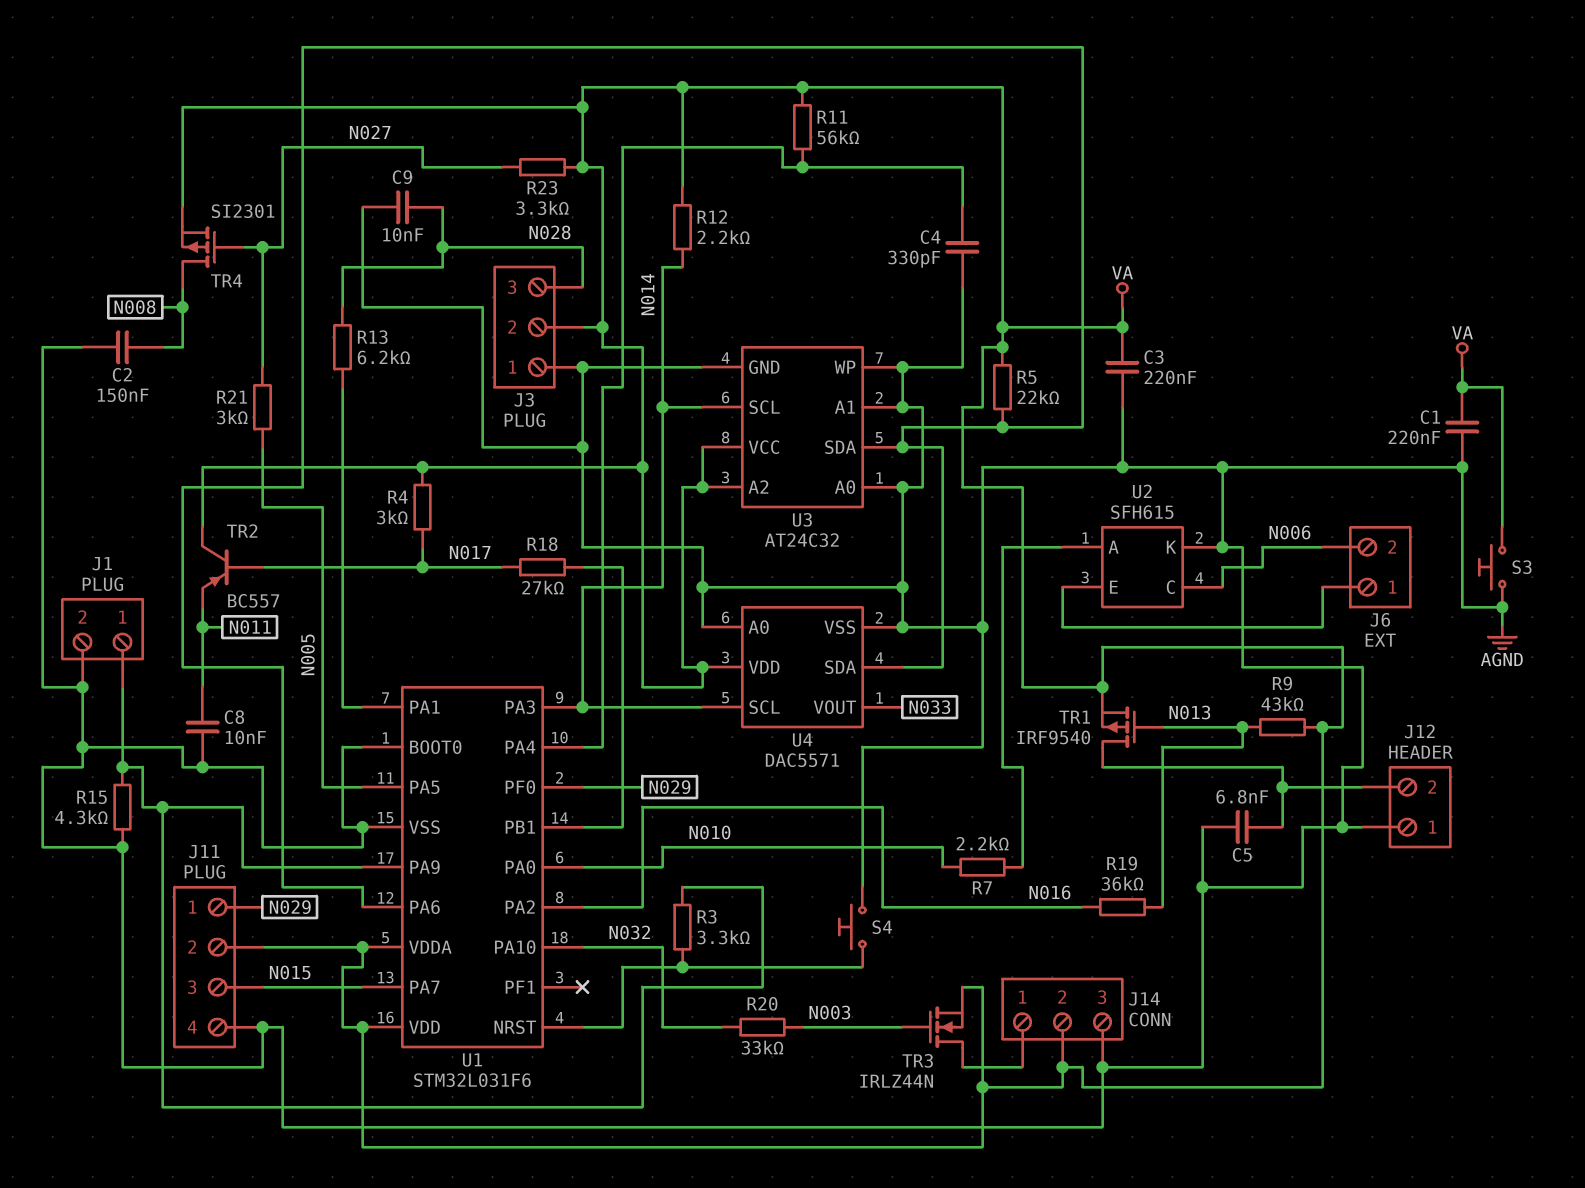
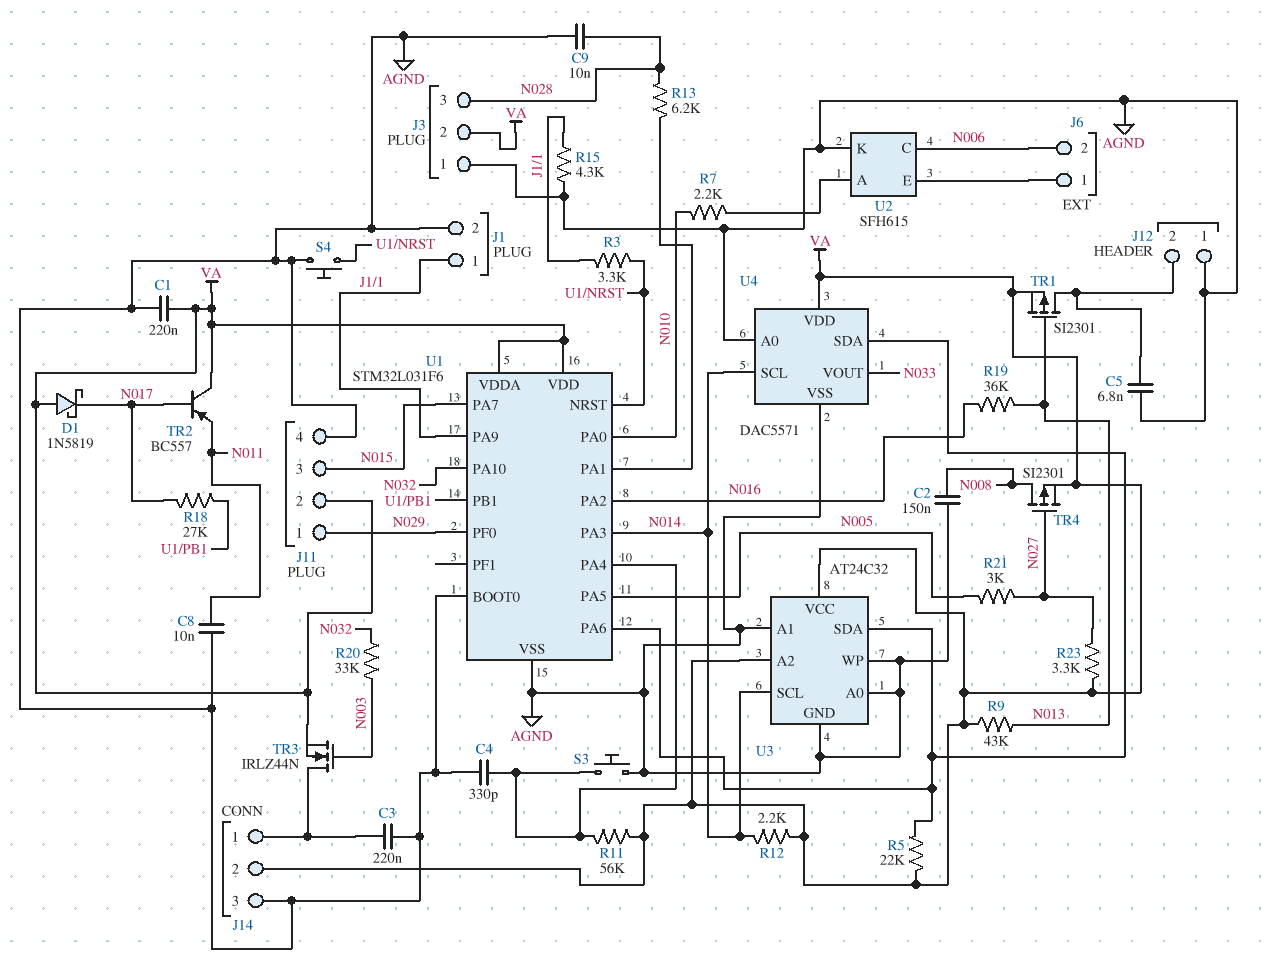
C3: 220nF (AGND, VA) -> 220nF (AGND, J14/1)
D1: none -> schottky 1N5819 (A VA, K N017)
R4: 3k (N017, VA) -> none
S3: button (AGND, VA) -> button (AGND, U1/PA4)
TR1: PMOS IRF9540 (G N013, D J12/2, S VA) -> PMOS SI2301 (G N013, D J12/2, S VA)

